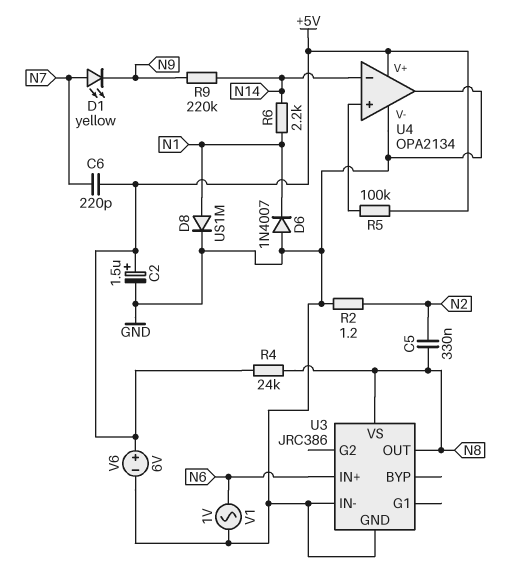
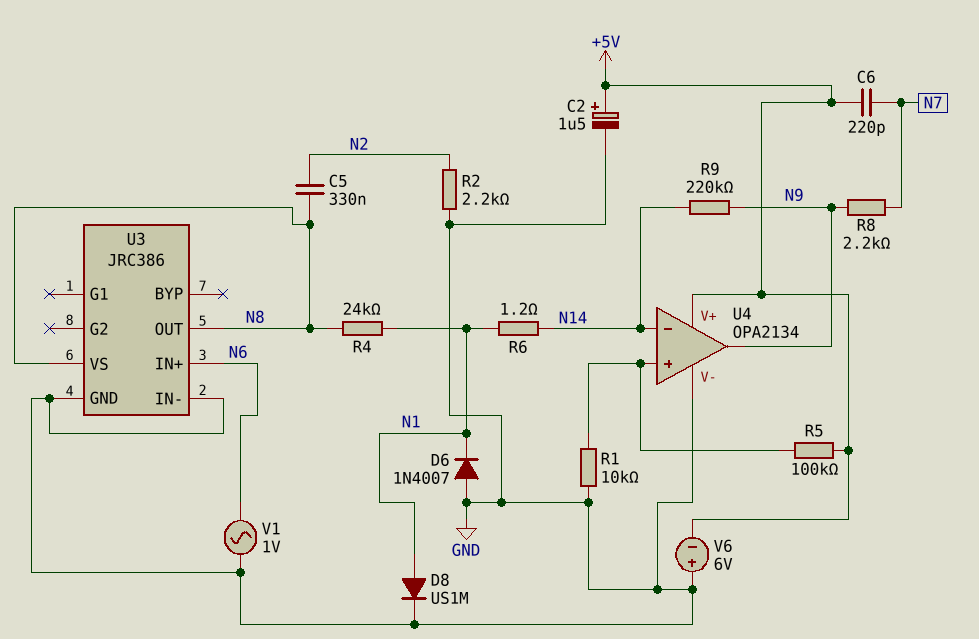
D1: LED yellow (A N7, K N9) -> none
R1: none -> 10k (GND, U4/in+)
R2: 1.2 (GND, N2) -> 2.2k (GND, N2)
R4: 24k (+5V, N8) -> 24k (N1, N8)
R6: 2.2k (N1, N14) -> 1.2 (N1, N14)
R8: none -> 2.2k (N7, N9)
U4 pin out: GND -> N9
V6: 6V (plus +5V, minus GND) -> 6V (plus GND, minus +5V)

